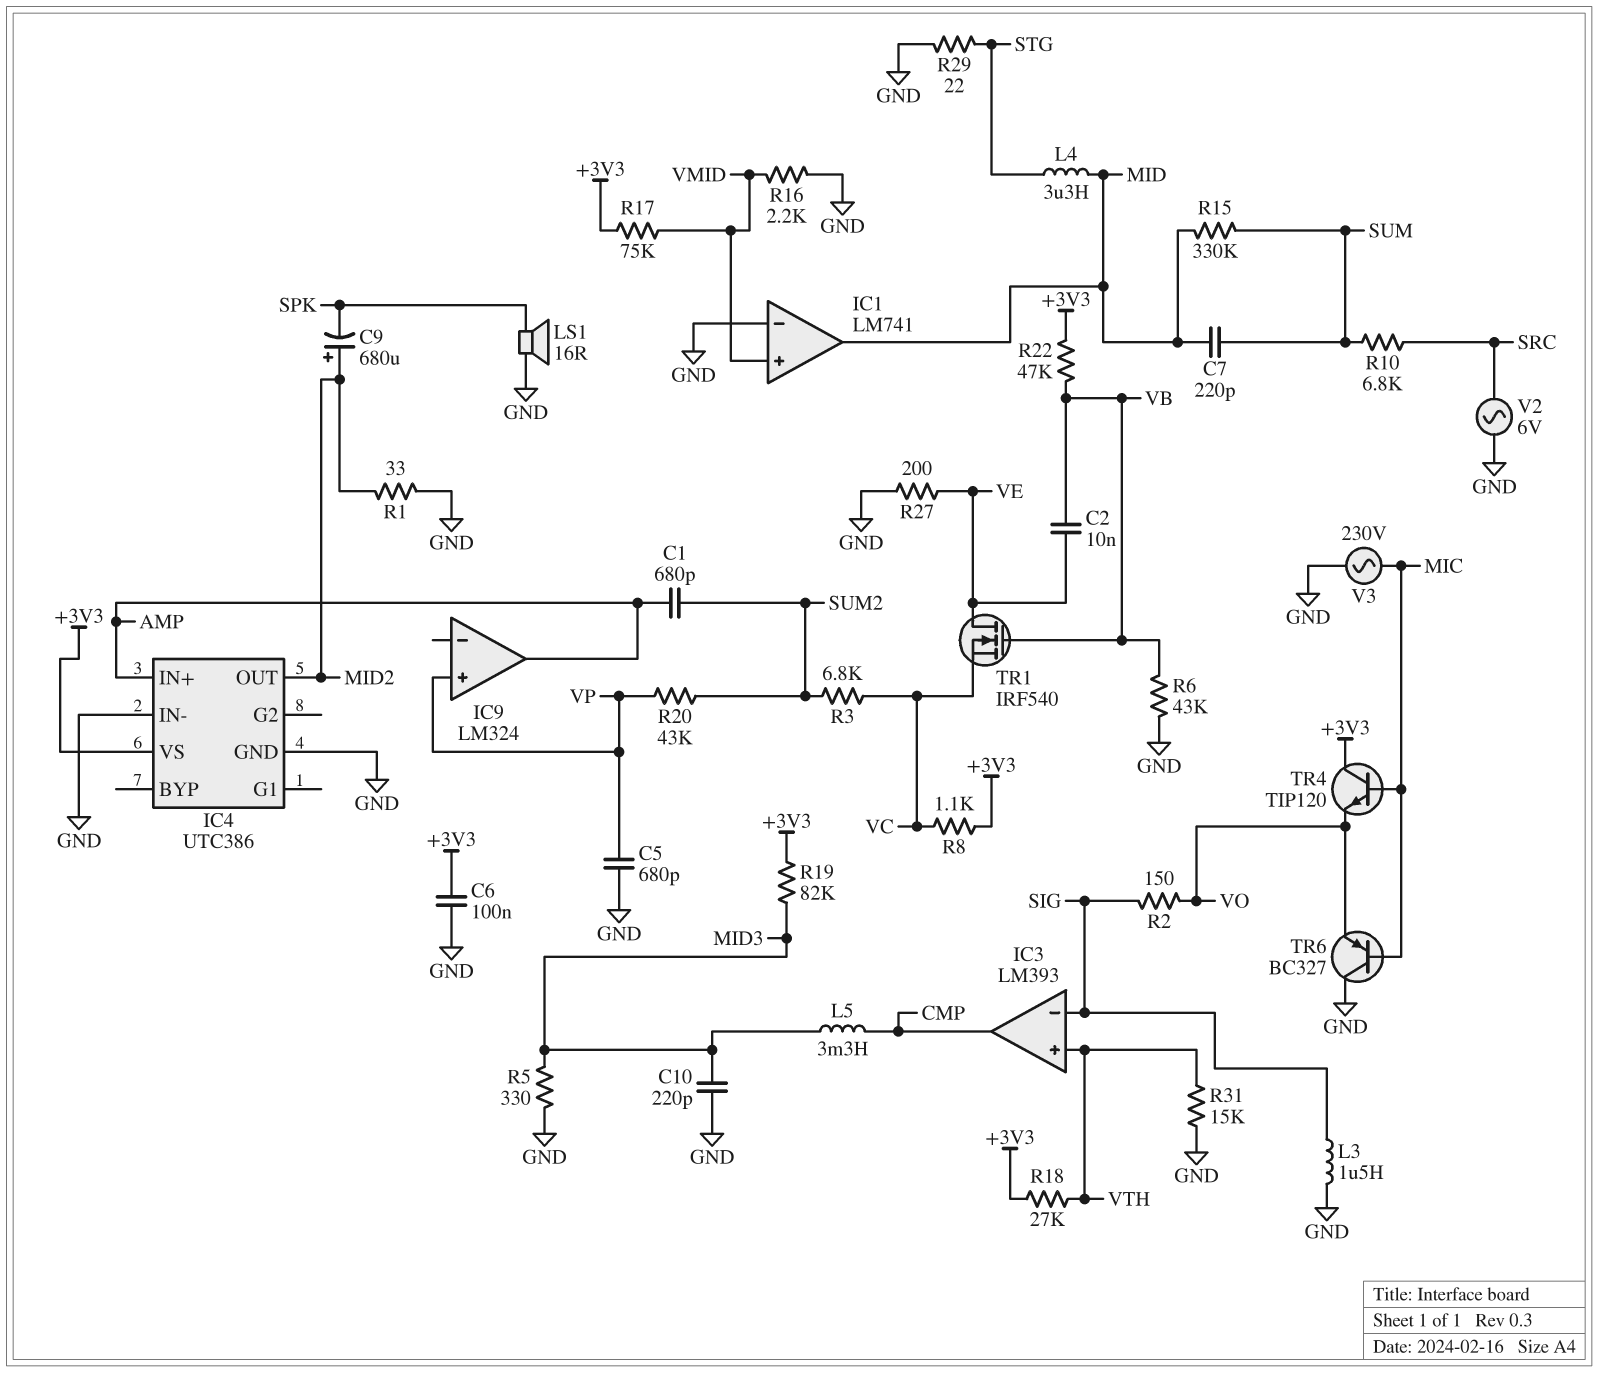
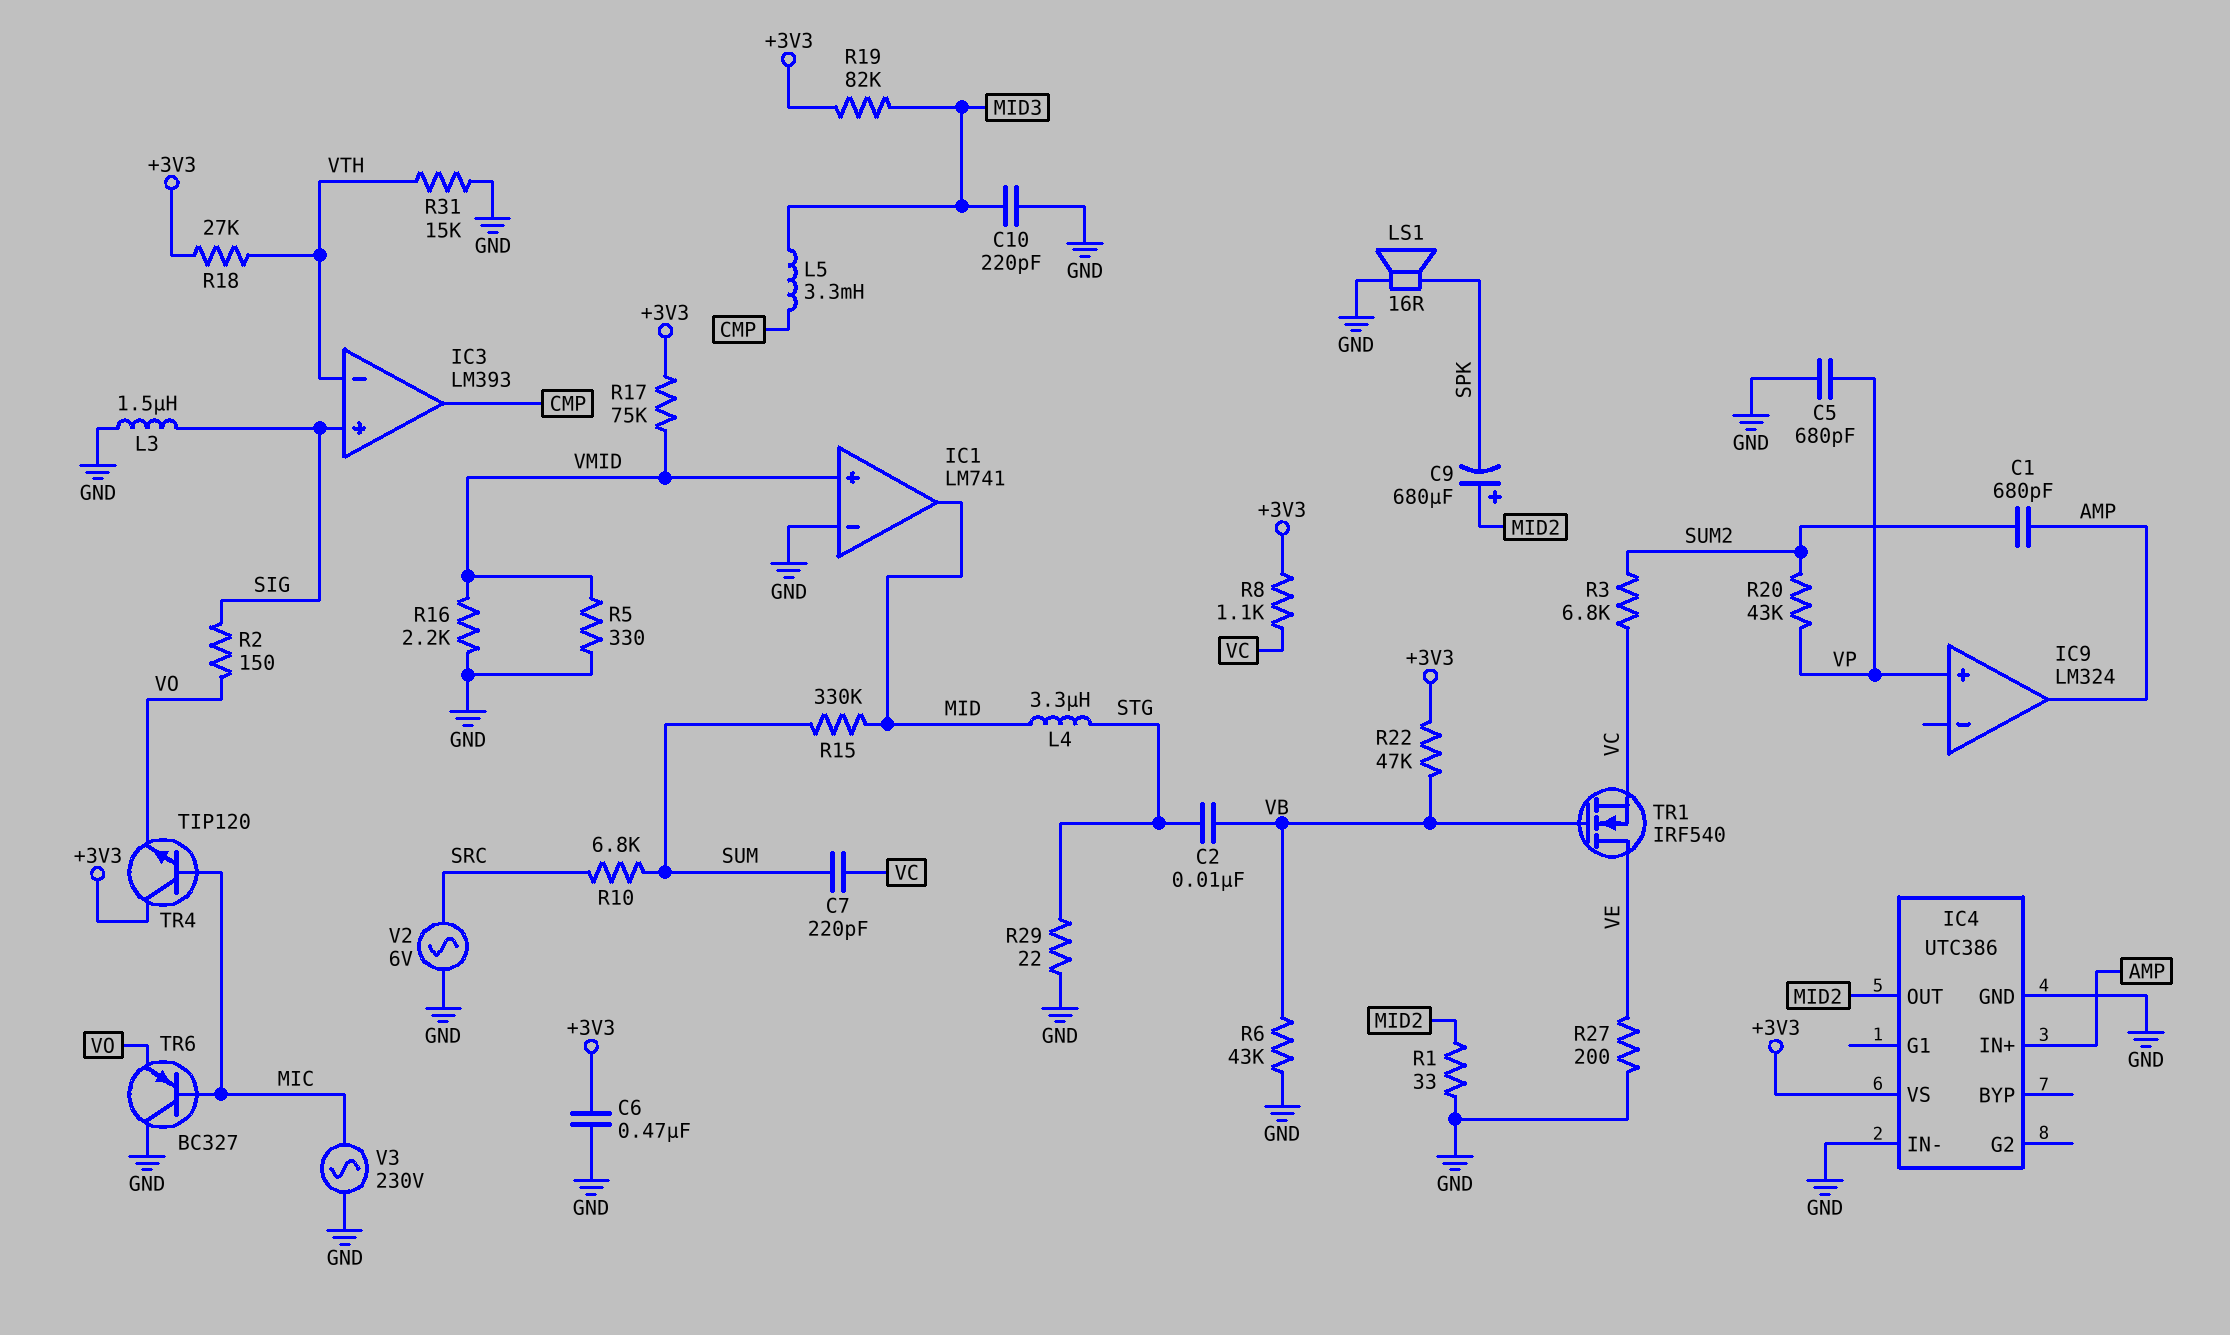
C2: 10nF (VB, VE) -> 10nF (STG, VB)
C6: 100nF (+3V3, GND) -> 470nF (+3V3, GND)
C7: 220pF (MID, SUM) -> 220pF (SUM, VC)
IC3 pin in+: VTH -> SIG
IC3 pin in-: SIG -> VTH
R5: 330 (GND, MID3) -> 330 (GND, VMID)

